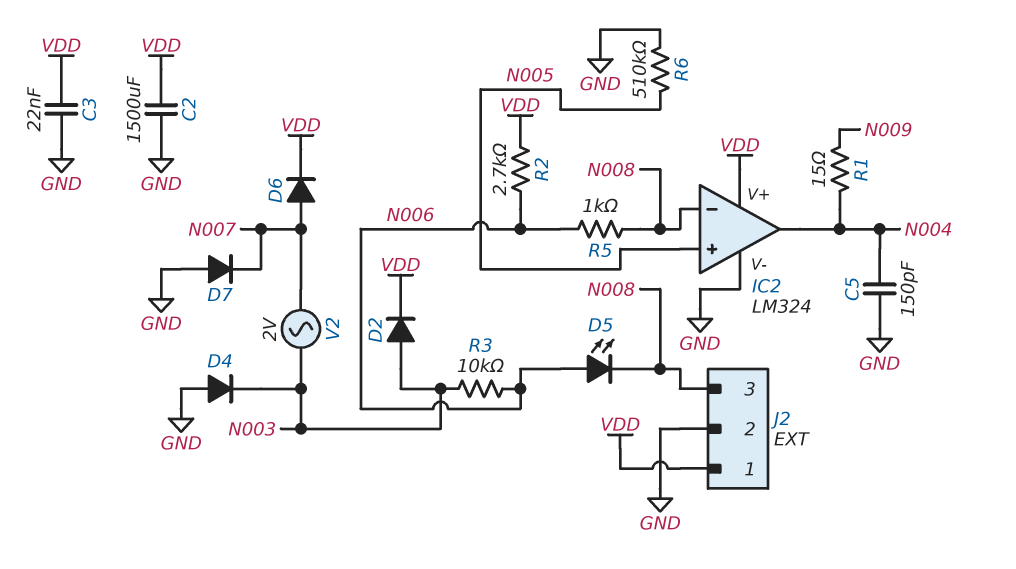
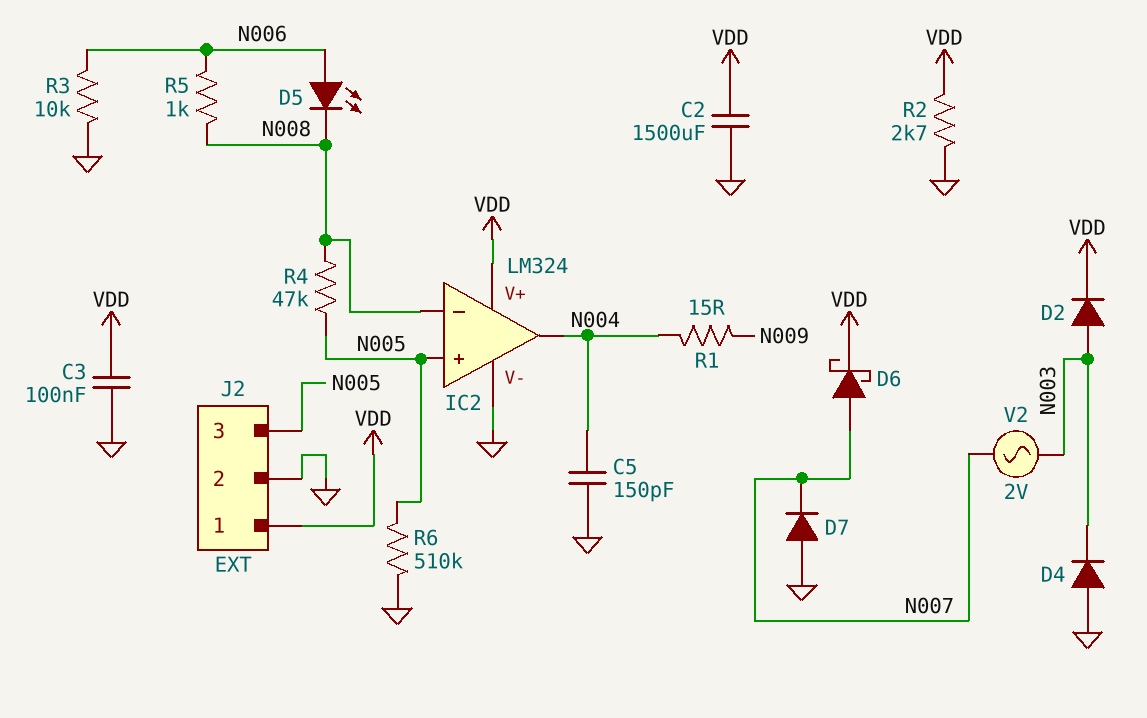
C3: 22nF (GND, VDD) -> 100nF (GND, VDD)
D6: diode (A N007, K VDD) -> schottky (A N007, K VDD)
J2 pin 3: N008 -> N005
R2: 2.7k (N006, VDD) -> 2.7k (GND, VDD)
R3: 10k (N003, N006) -> 10k (GND, N006)
R4: none -> 47k (N005, N008)

